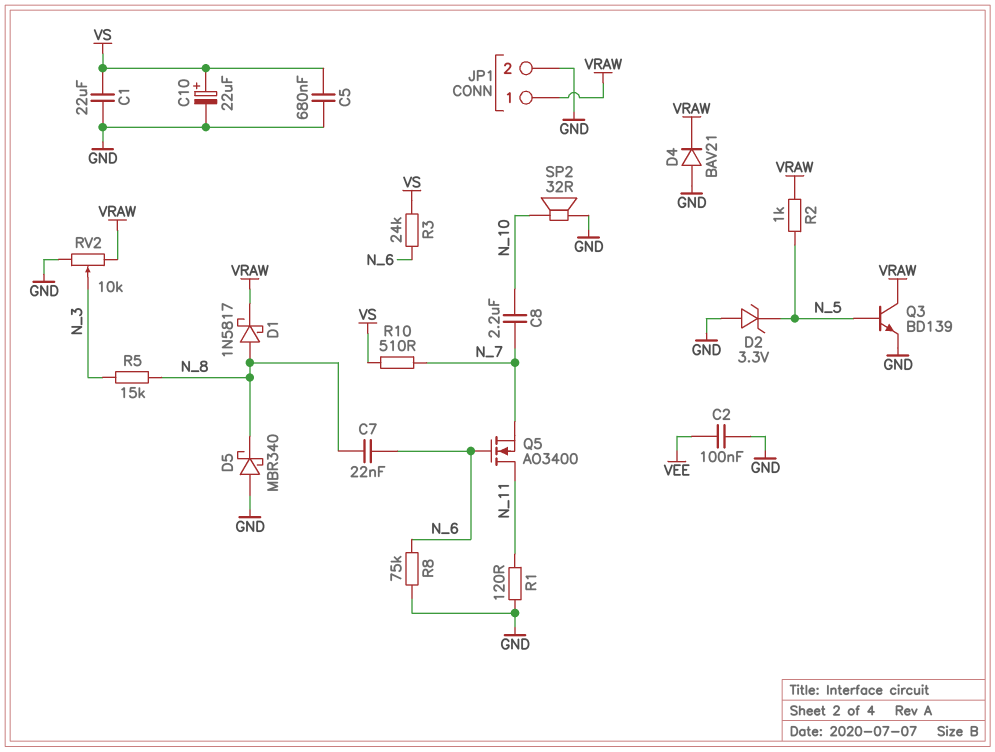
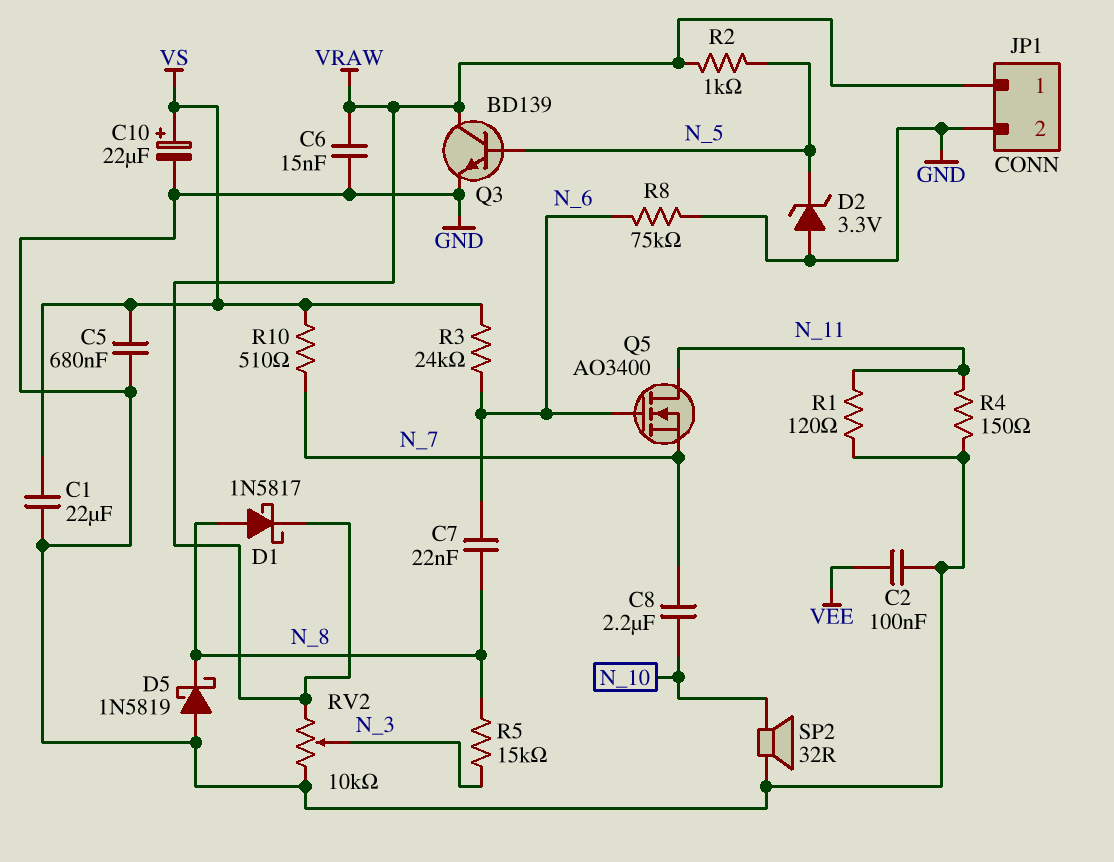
C6: none -> 15nF (GND, VRAW)
D4: diode BAV21 (A GND, K VRAW) -> none
D5: schottky MBR340 (A GND, K N_8) -> schottky 1N5819 (A GND, K N_8)
R4: none -> 150 (GND, N_11)

